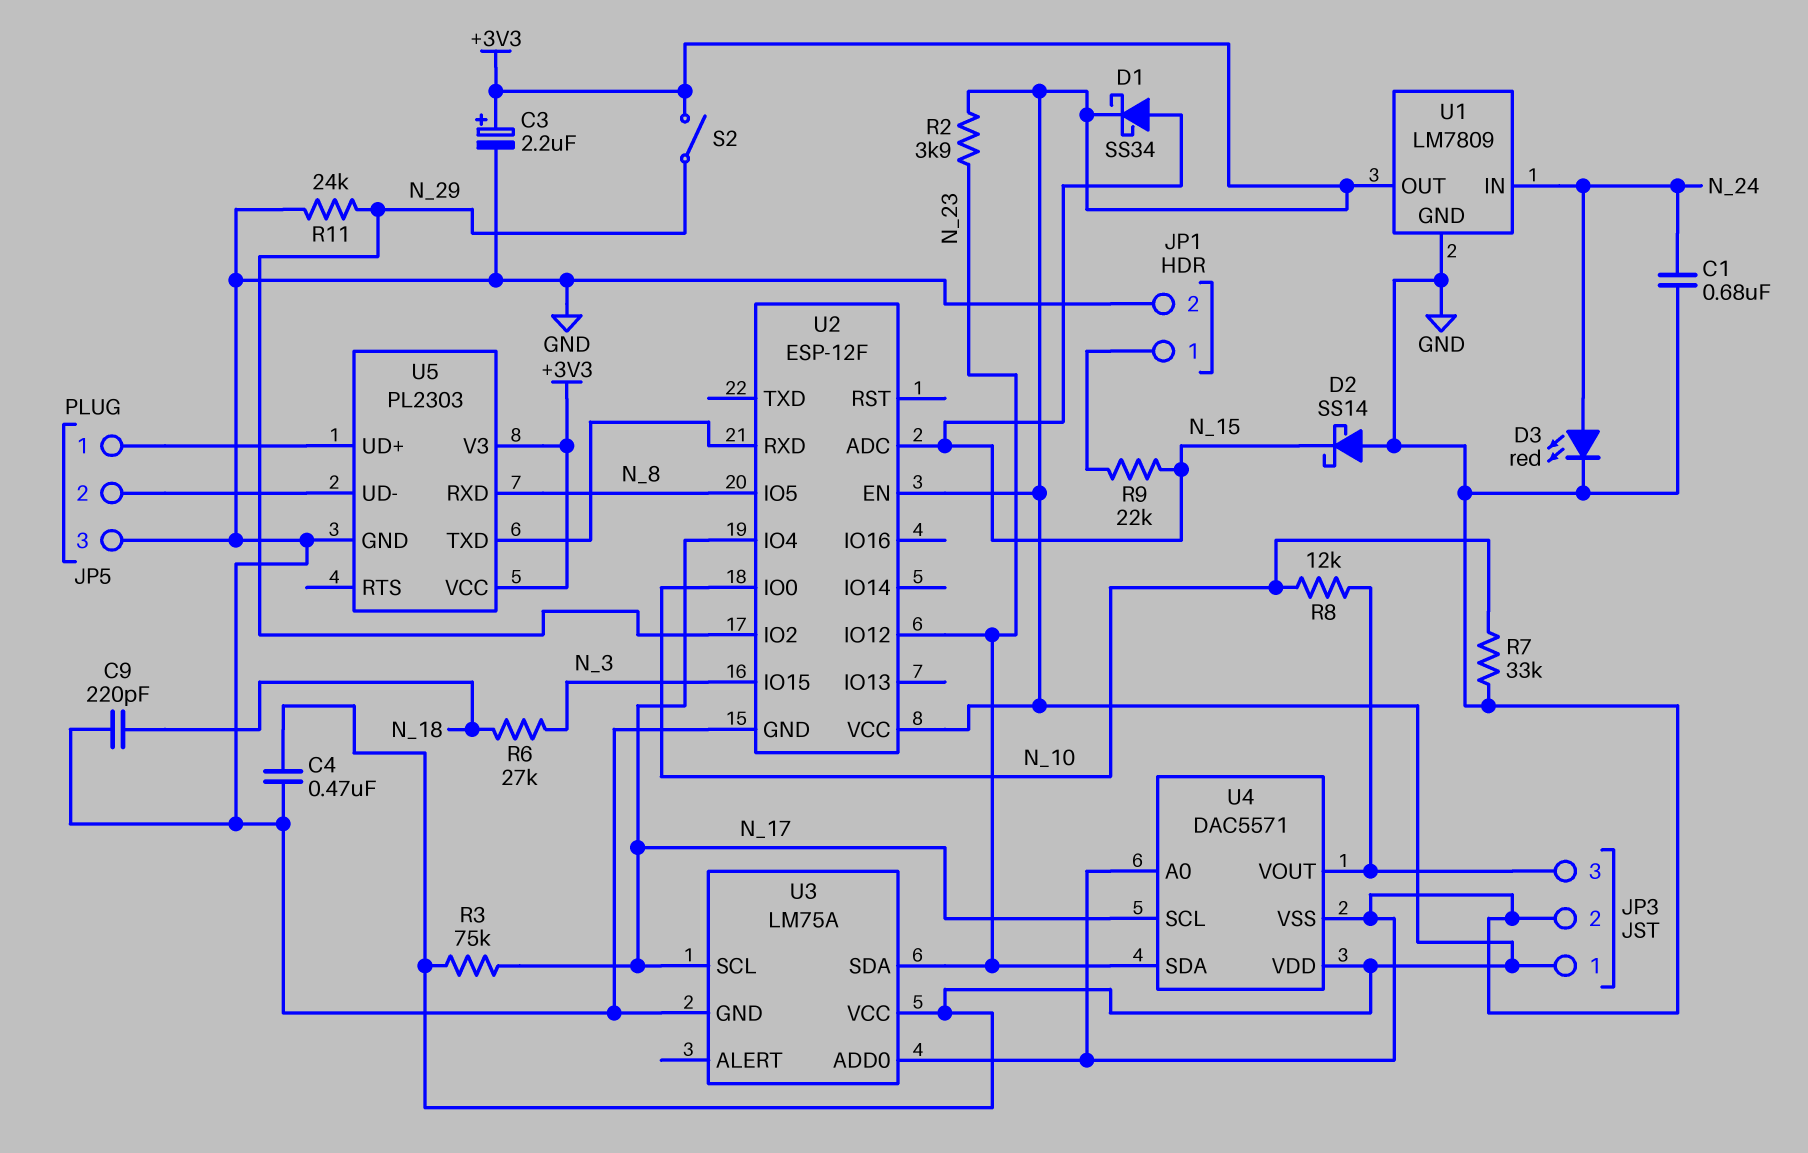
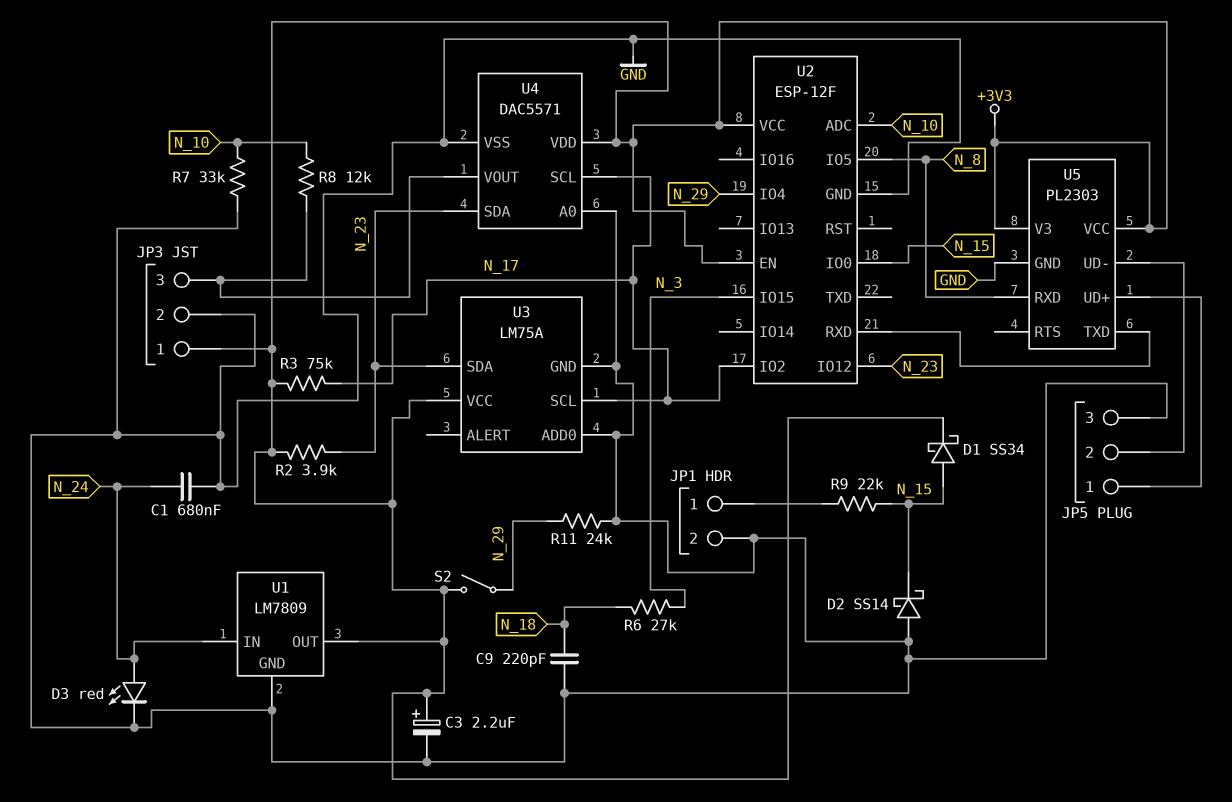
C4: 470nF (+3V3, GND) -> none
U2 pin ADC: N_15 -> N_10
U2 pin IO0: N_10 -> N_15
U2 pin IO2: N_29 -> N_17
U2 pin IO4: N_17 -> N_29

